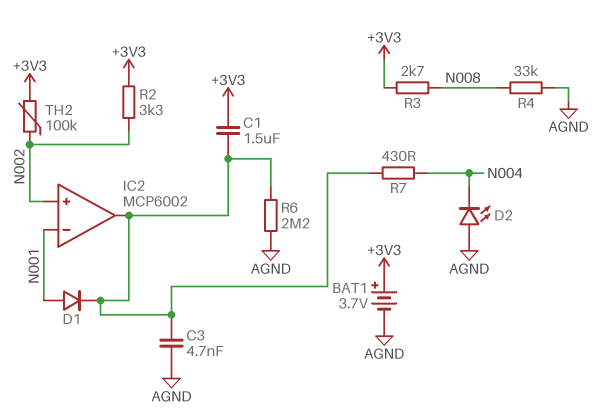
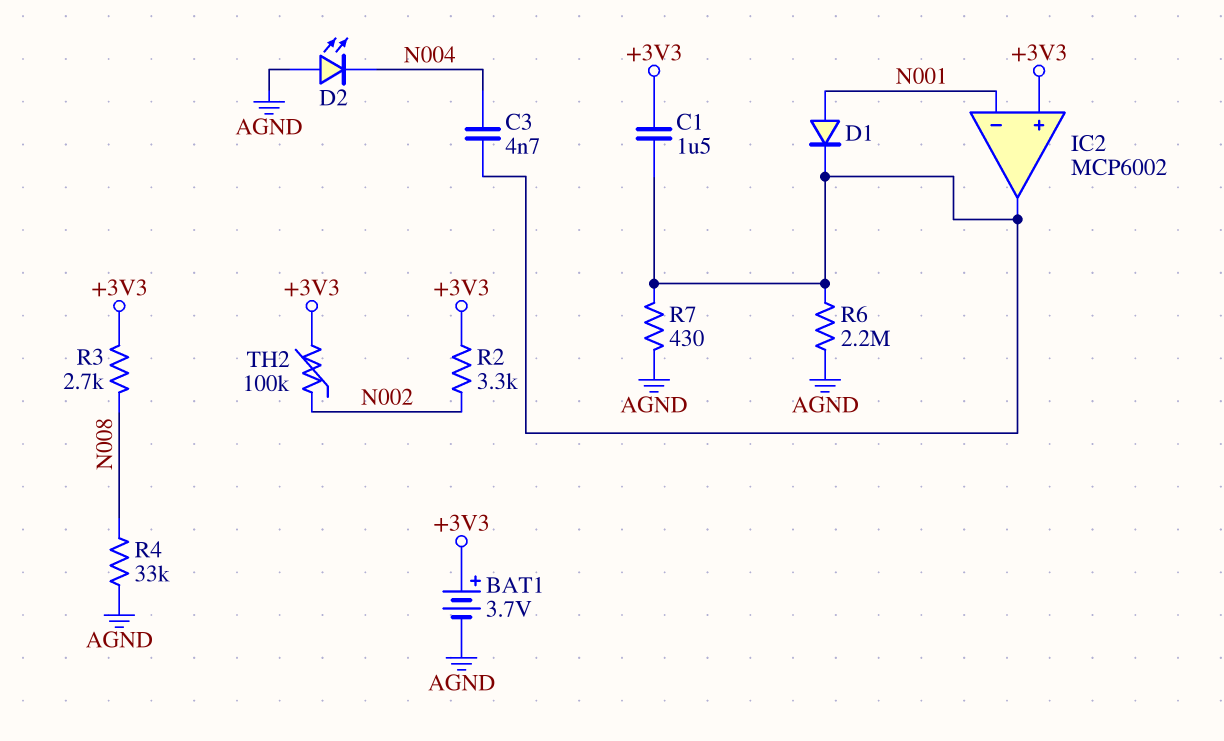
C3: 4.7nF (AGND, IC2/out) -> 4.7nF (IC2/out, N004)
IC2 pin in+: N002 -> +3V3
R7: 430 (IC2/out, N004) -> 430 (AGND, IC2/out)

